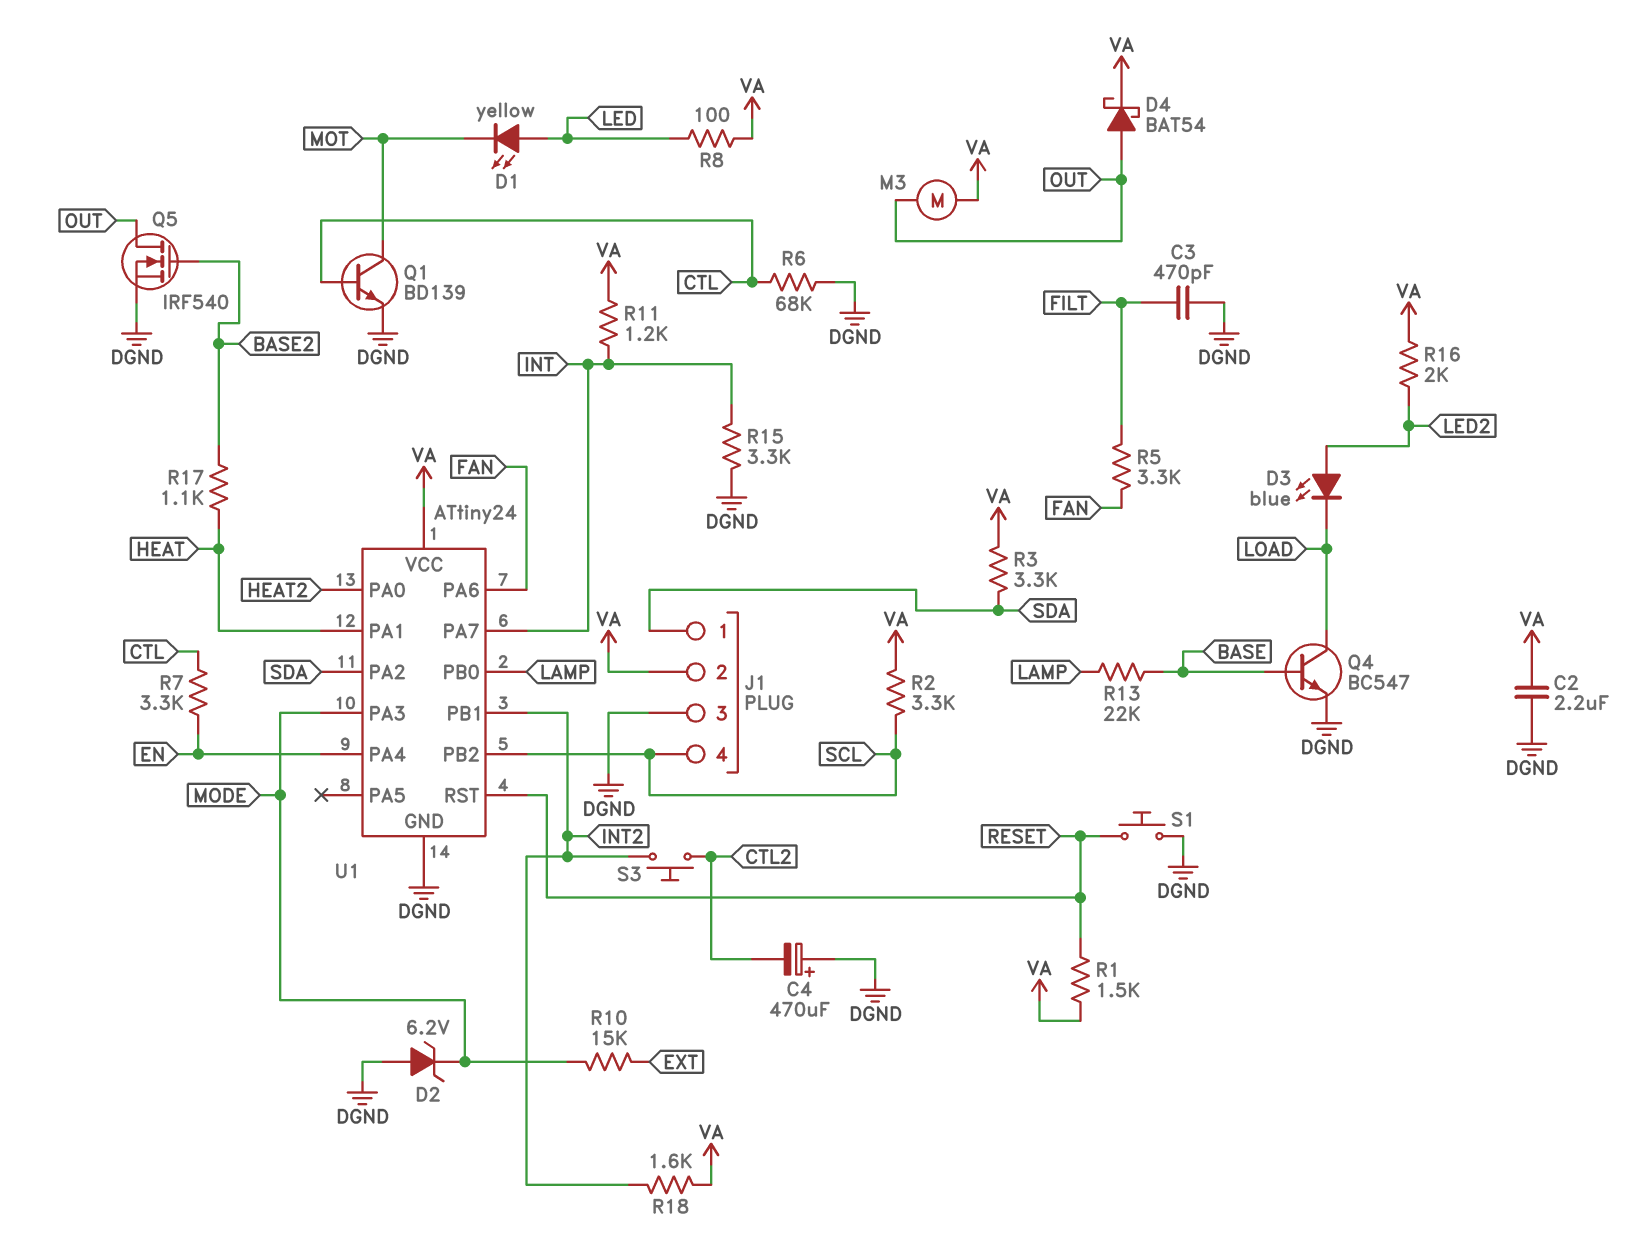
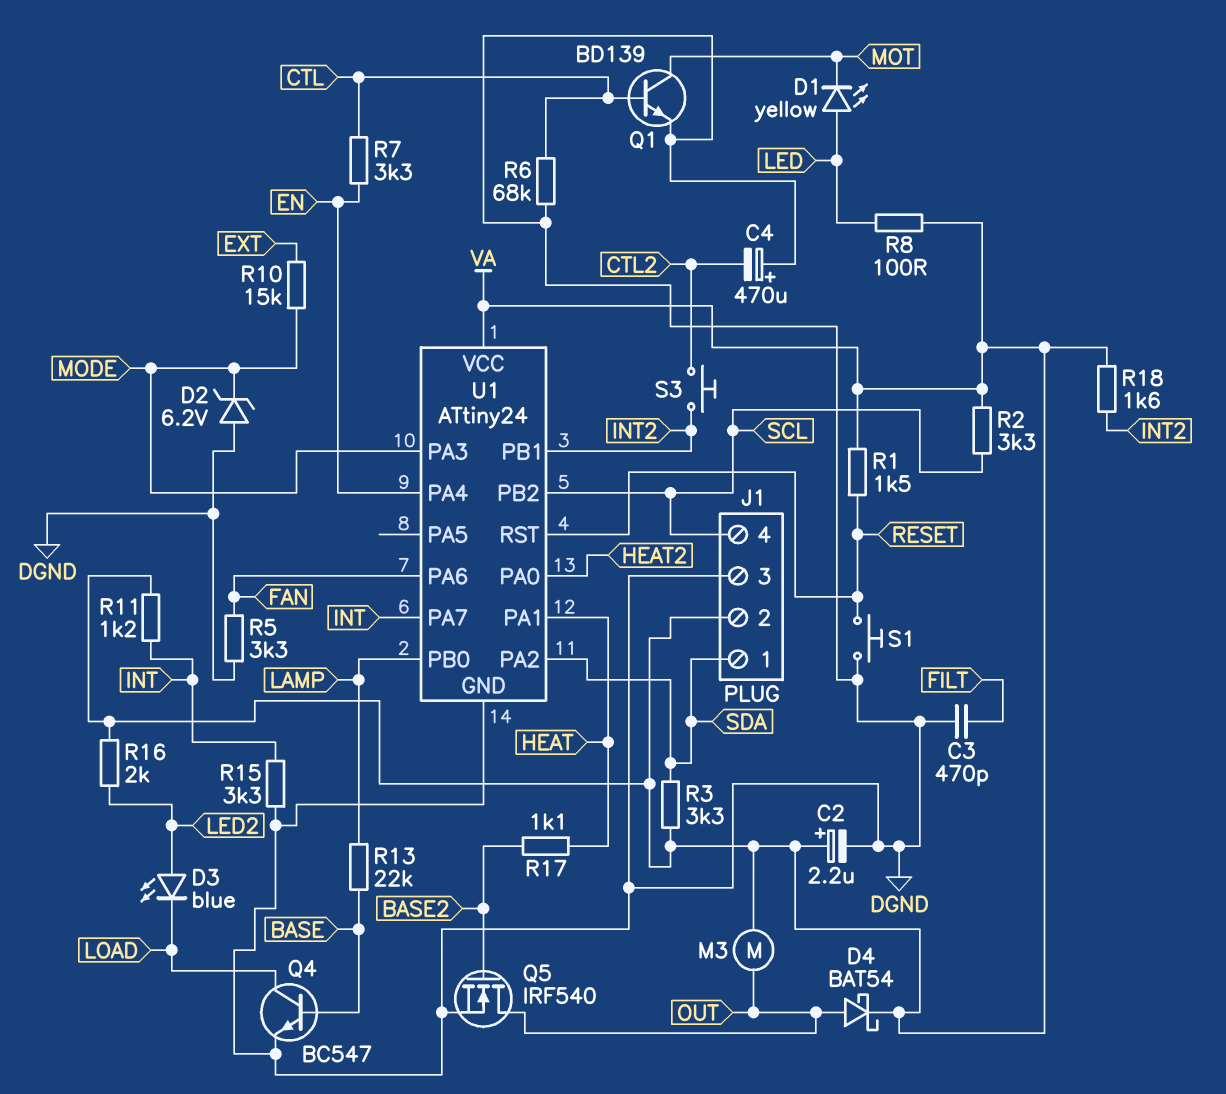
C2: 2.2uF (DGND, VA) -> 2.2uF (plus VA, minus DGND)
R5: 3.3k (FAN, FILT) -> 3.3k (DGND, FAN)

